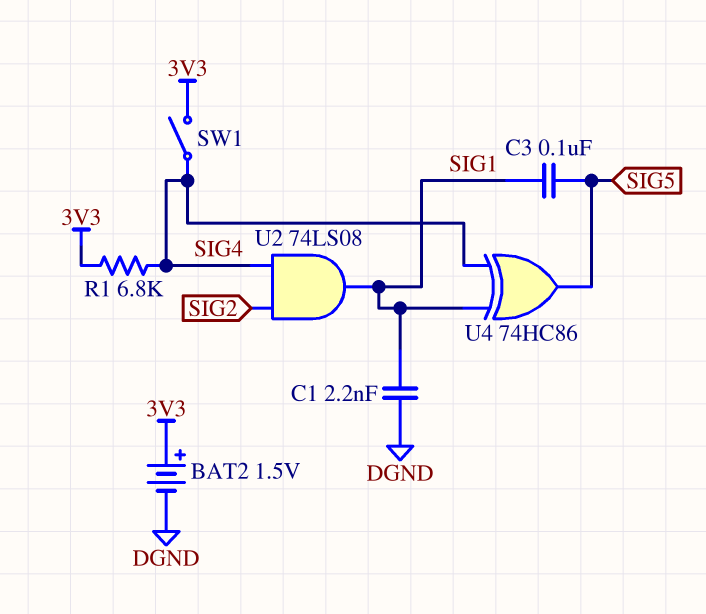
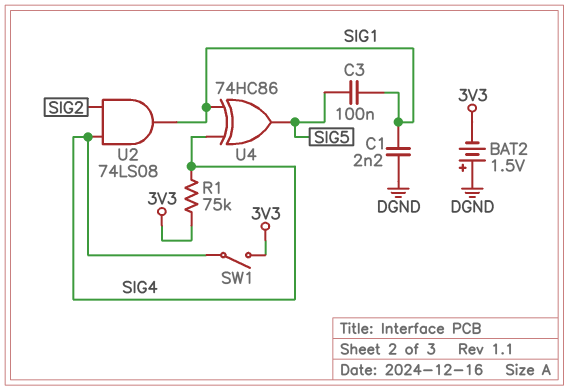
BAT2: 1.5V (plus 3V3, minus DGND) -> 1.5V (plus DGND, minus 3V3)
R1: 6.8k (3V3, SIG4) -> 75k (3V3, SIG4)

